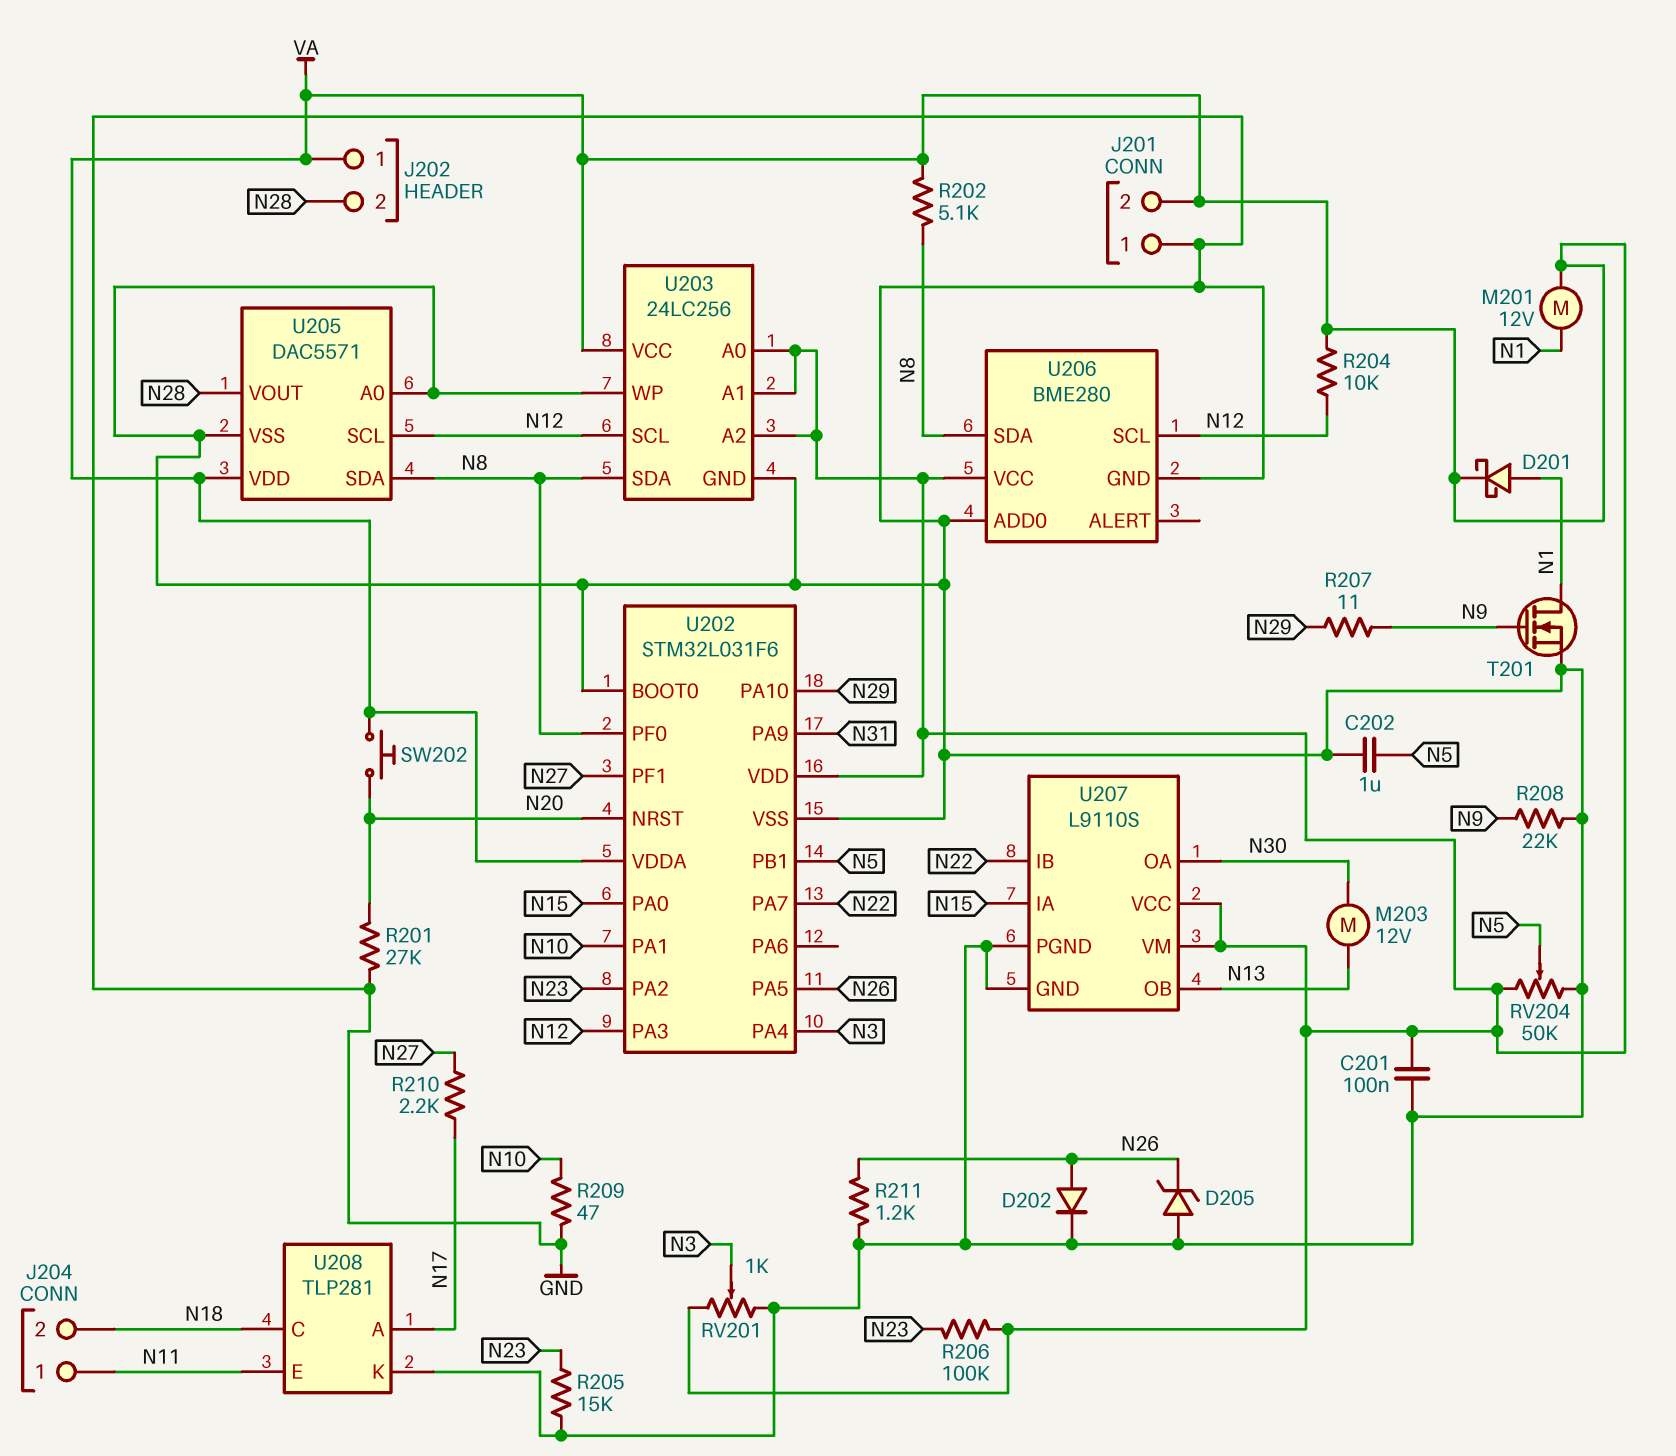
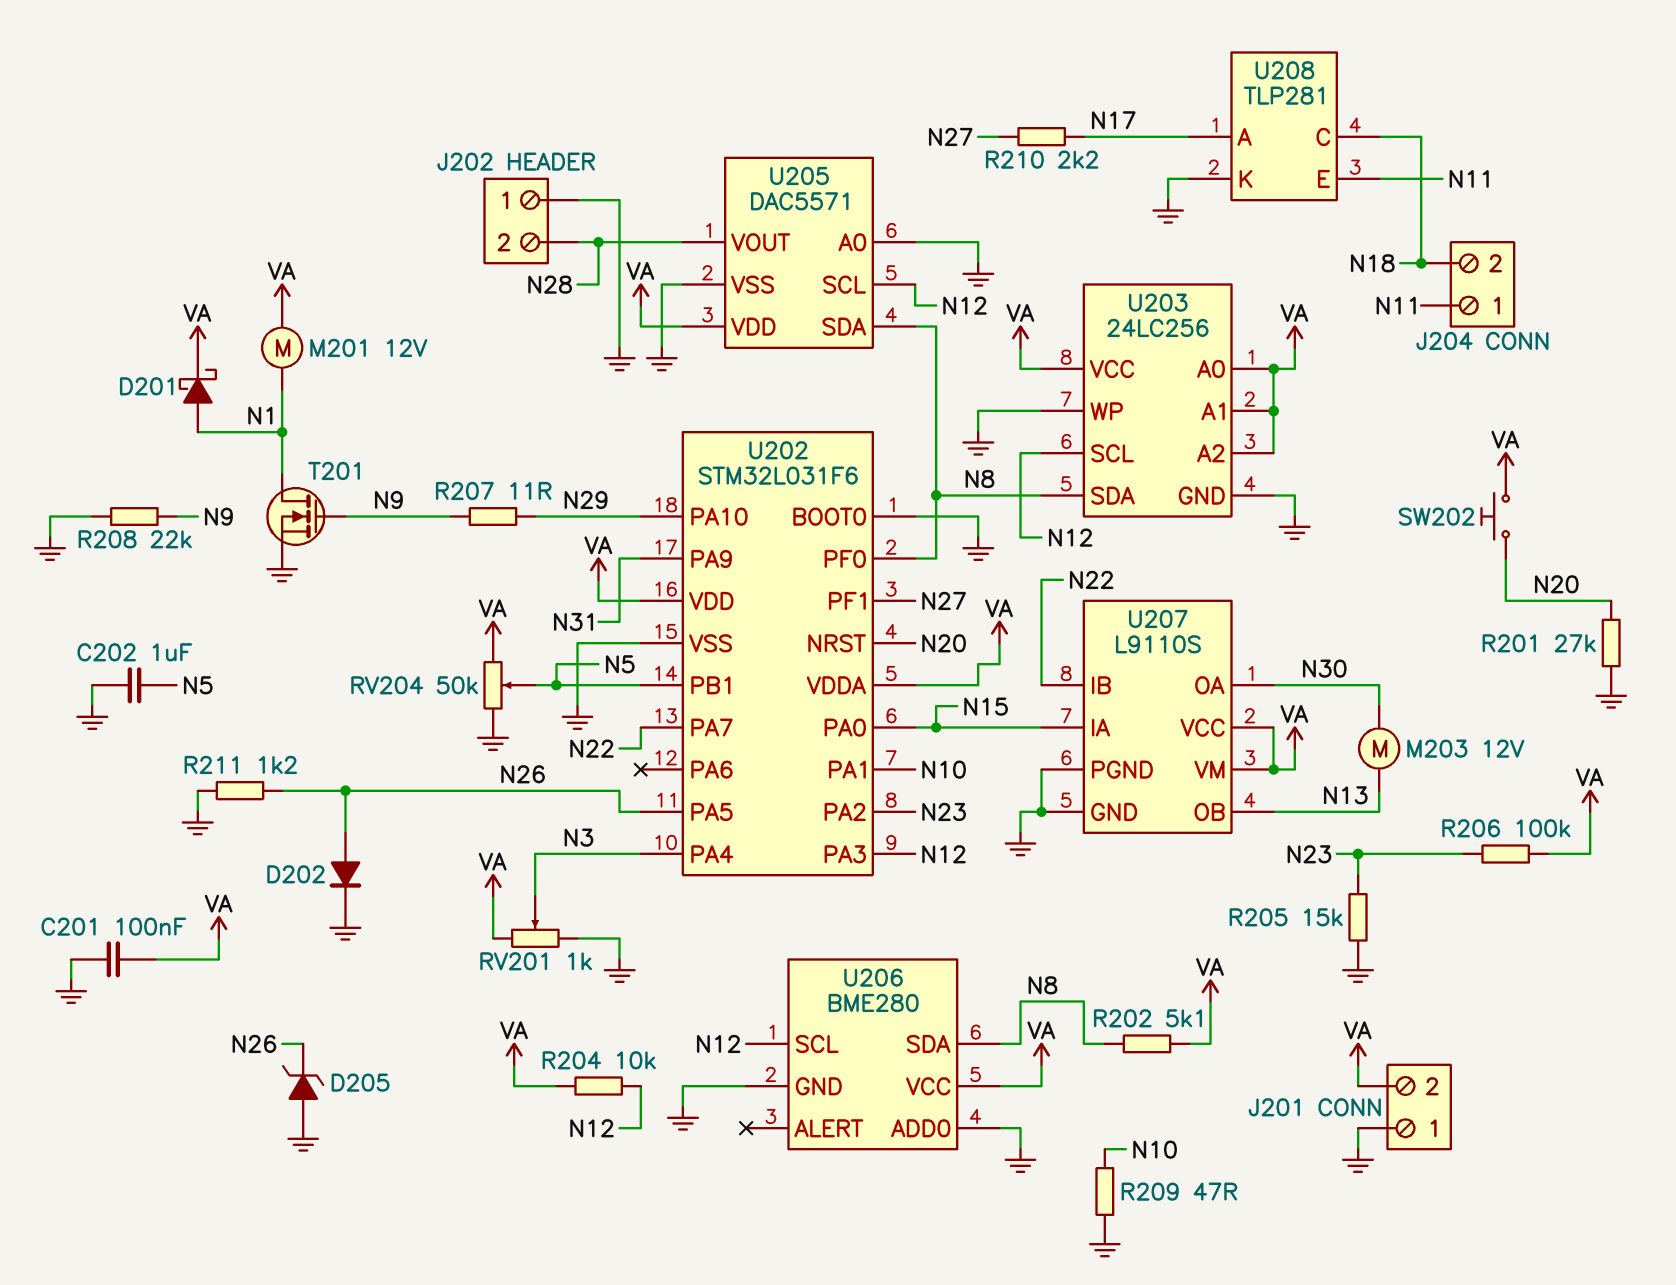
J202 pin 1: VA -> GND

